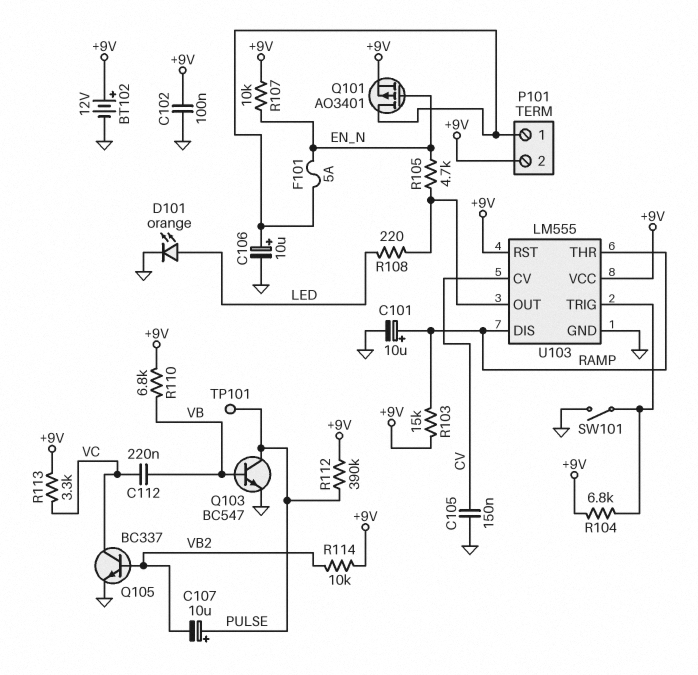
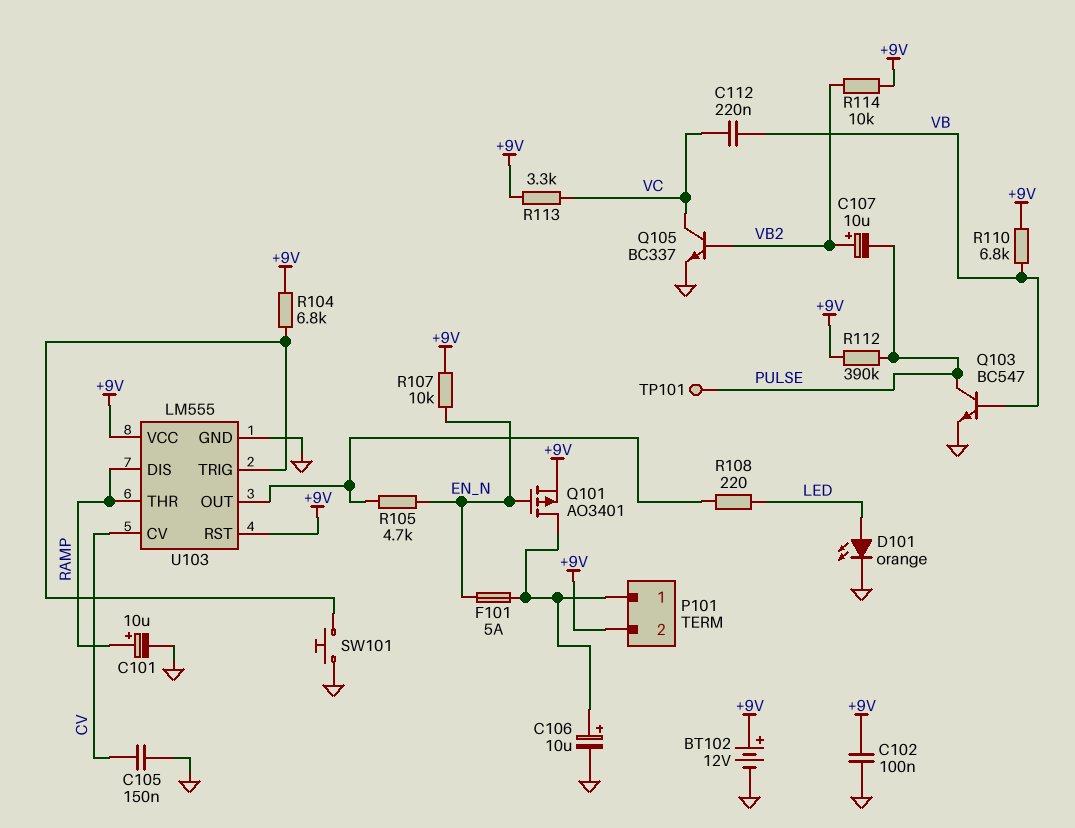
C107: 10uF (plus PULSE, minus VB2) -> 10uF (plus VB2, minus PULSE)
R103: 15k (+9V, RAMP) -> none
SW101: switch (GND, U103/TRIG) -> button (GND, U103/TRIG)

